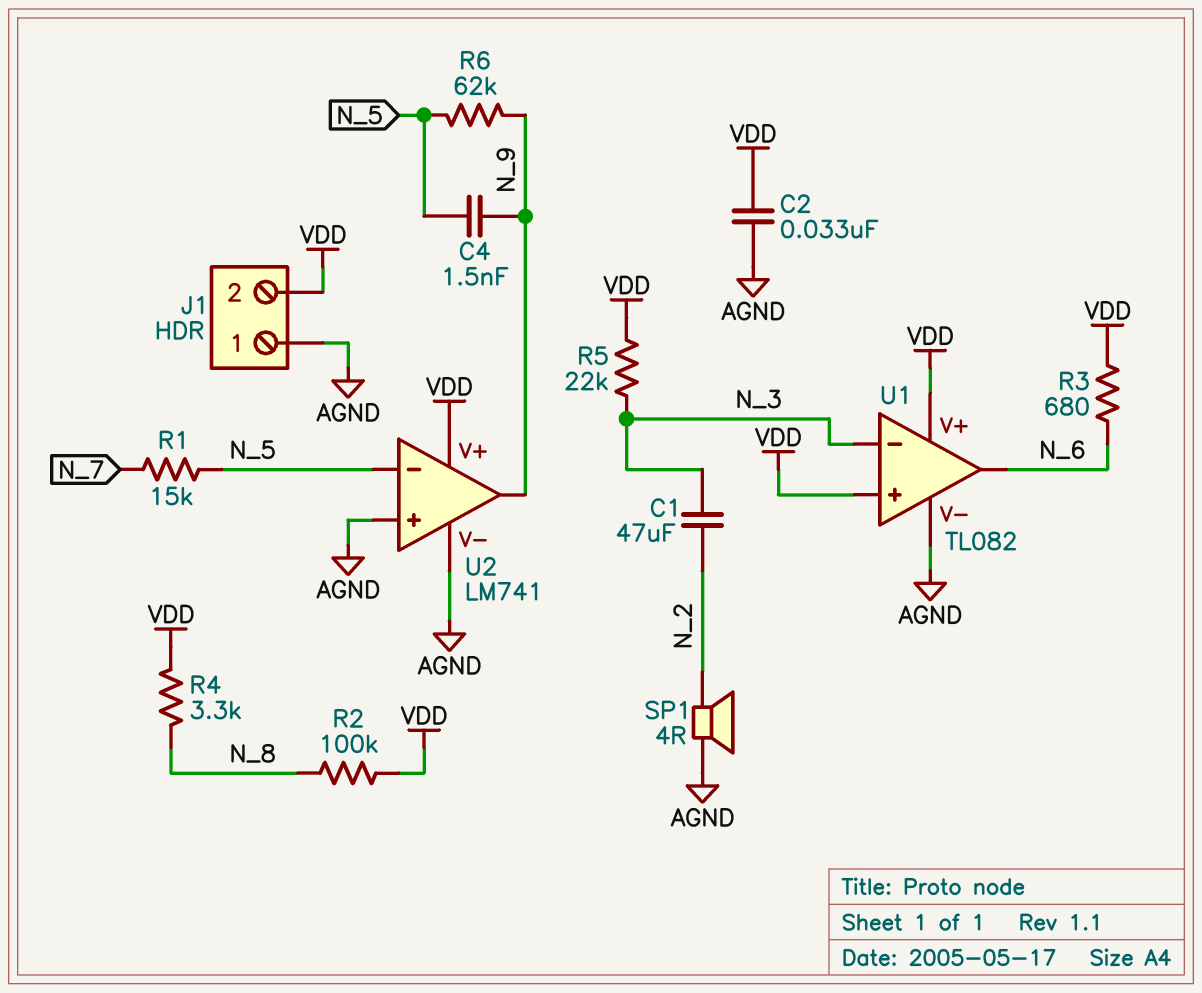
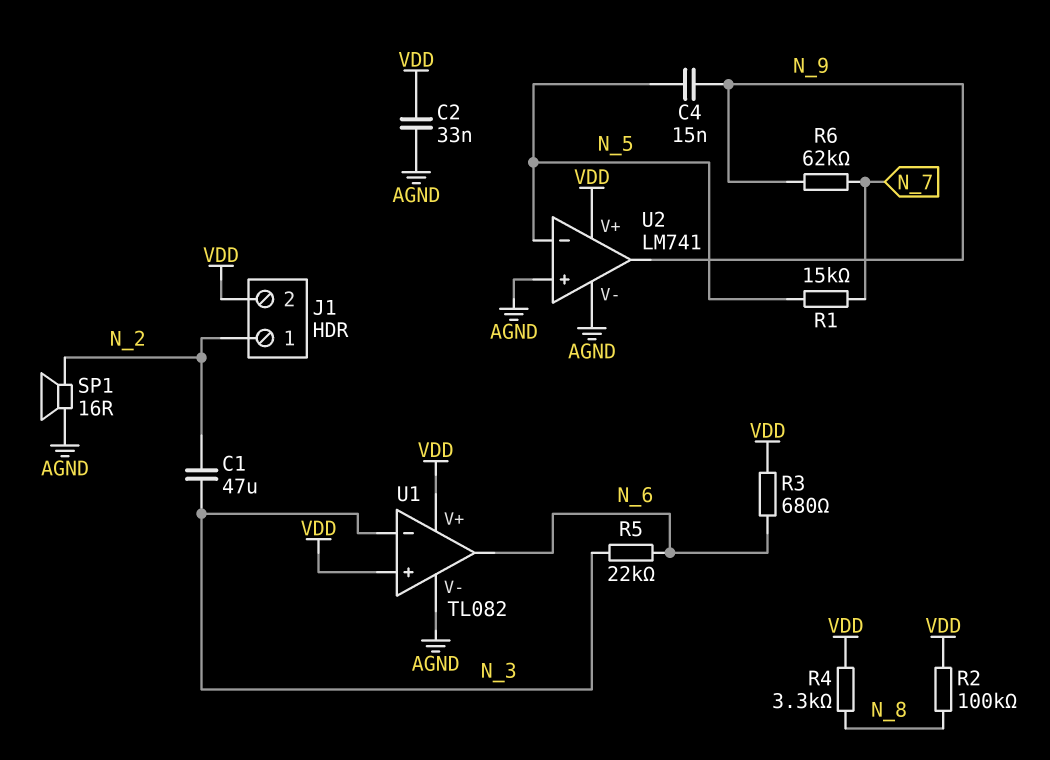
C4: 1.5nF (N_5, N_9) -> 15nF (N_5, N_9)
J1 pin 1: AGND -> N_2
R5: 22k (N_3, VDD) -> 22k (N_3, N_6)
R6: 62k (N_5, N_9) -> 62k (N_7, N_9)
SP1: speaker 4R (AGND, N_2) -> speaker 16R (AGND, N_2)

